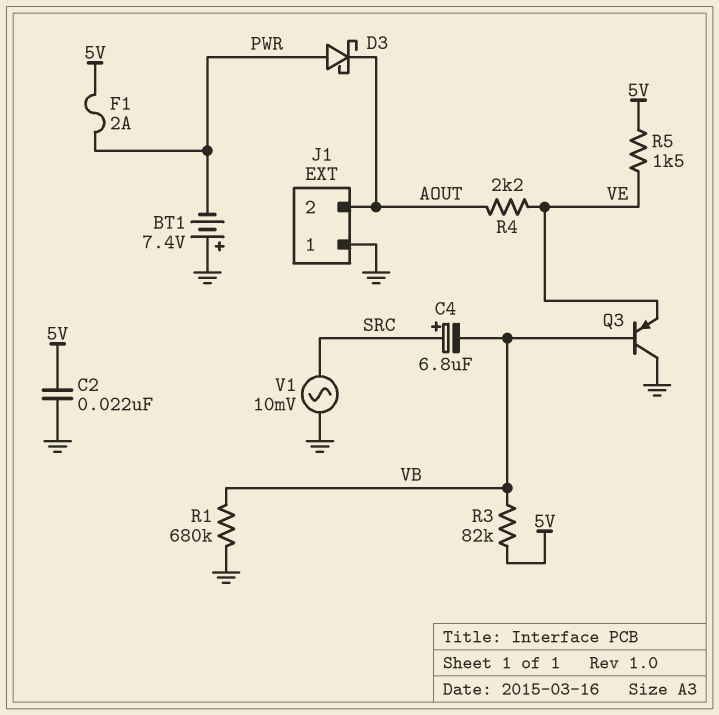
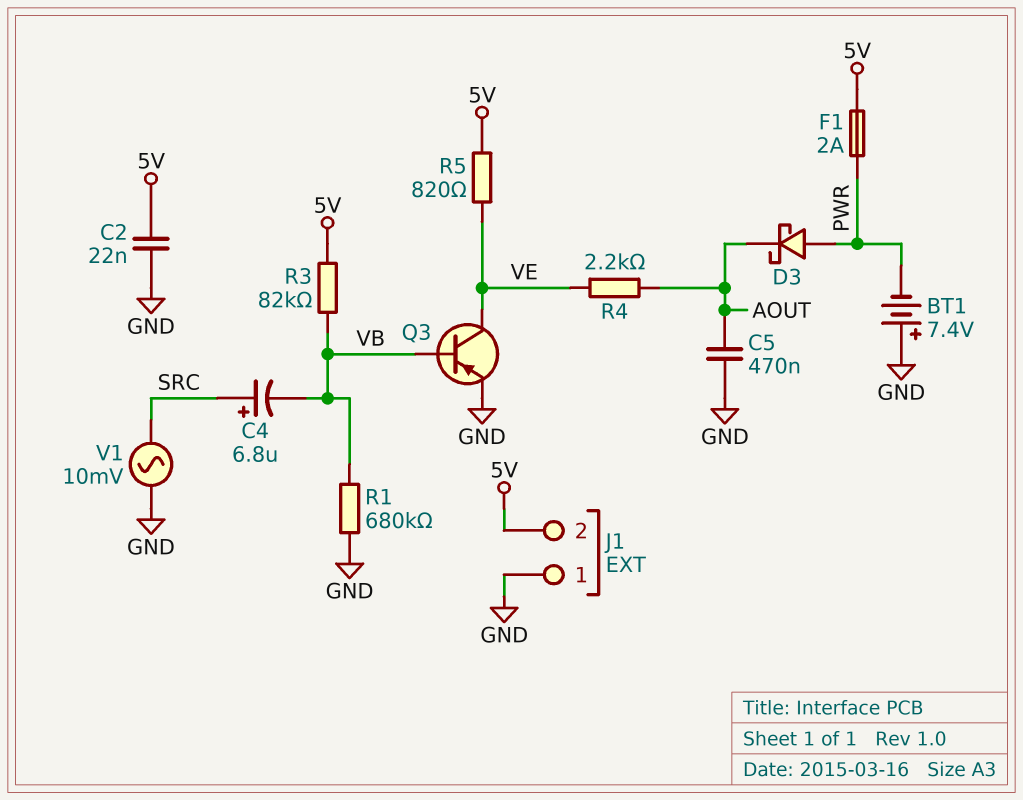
C5: none -> 470nF (AOUT, GND)
J1 pin 2: AOUT -> 5V
Q3: PNP (B VB, C GND, E VE) -> PNP (B VB, C VE, E GND)
R5: 1.5k (5V, VE) -> 820 (5V, VE)

